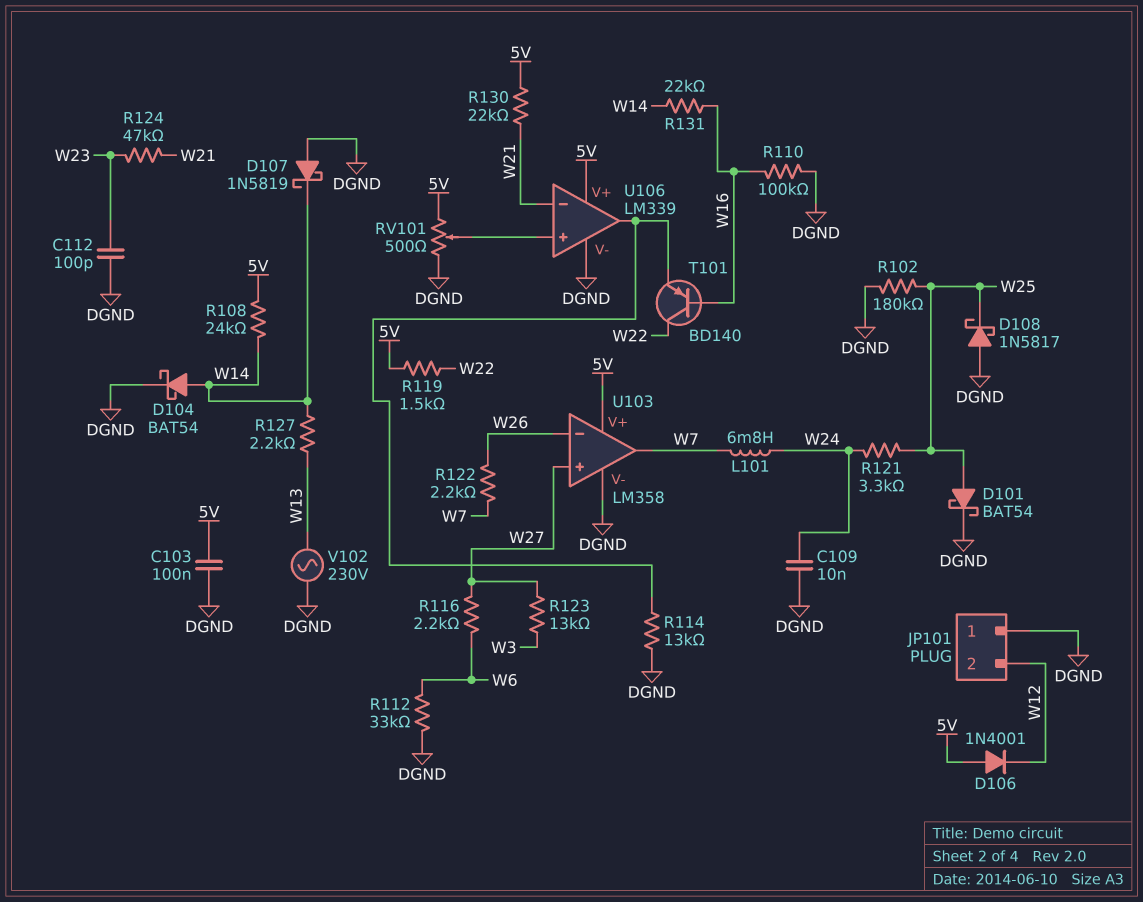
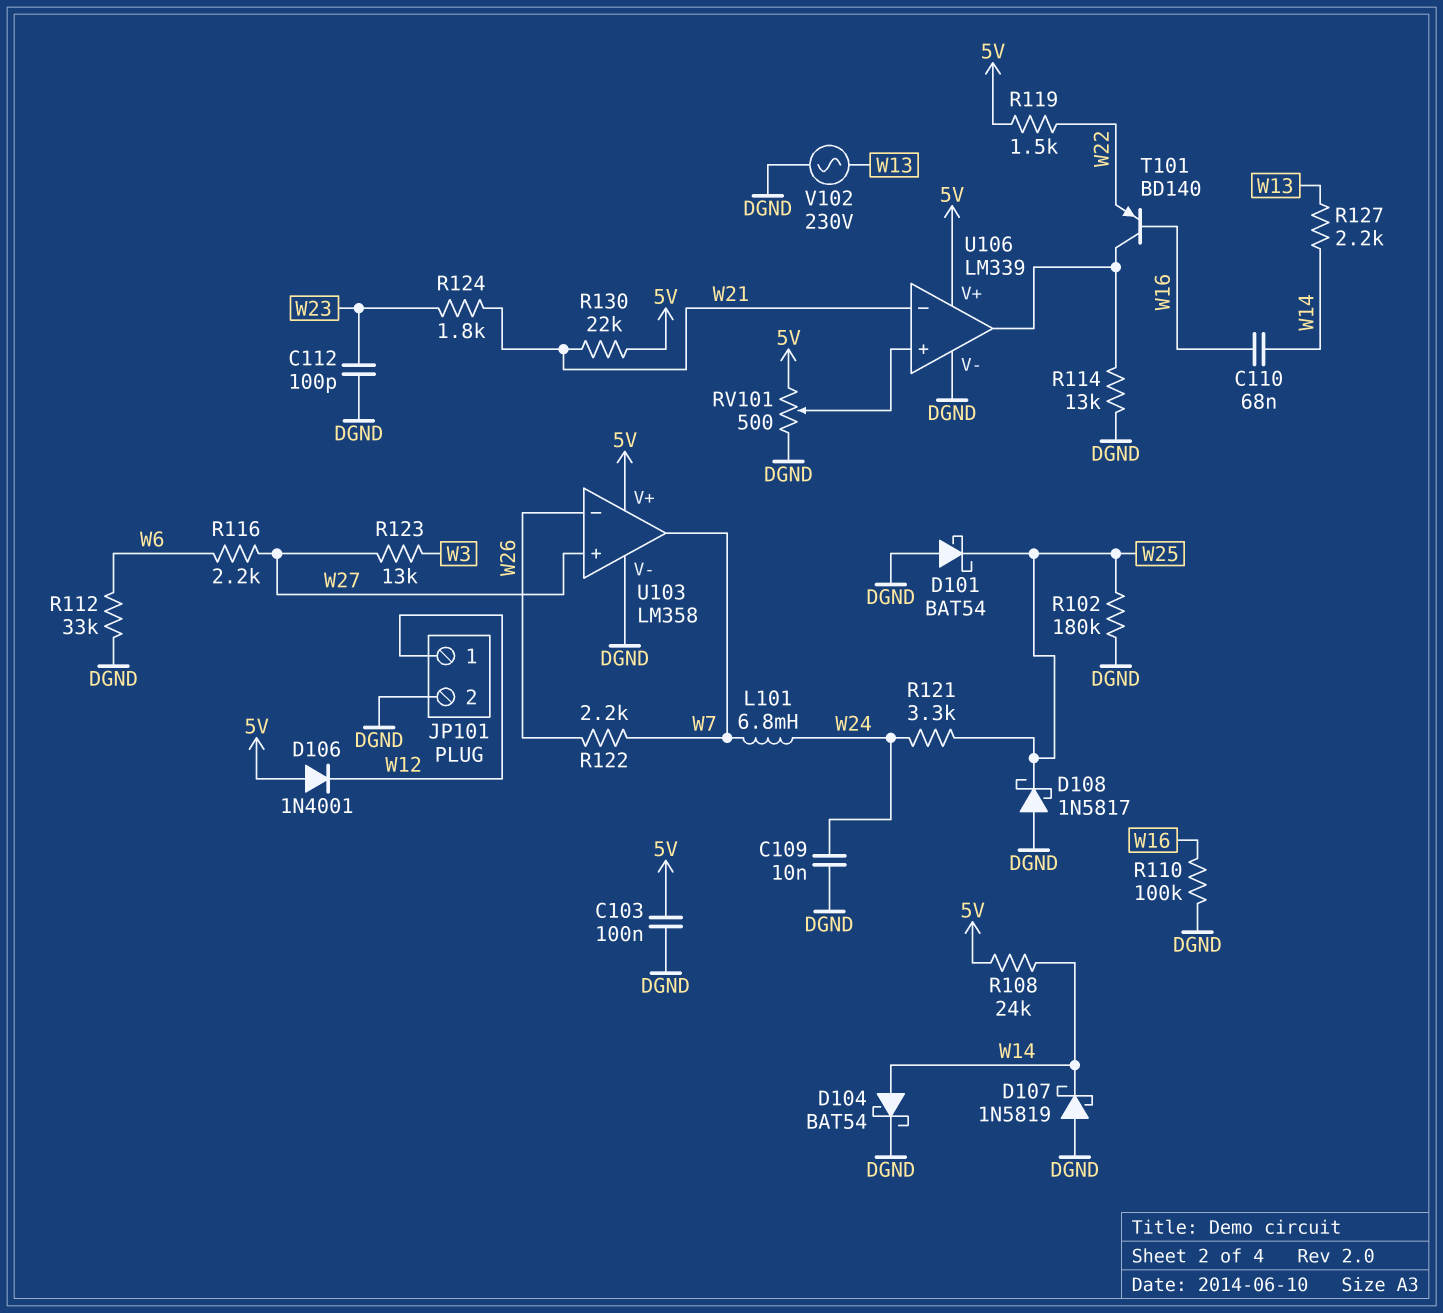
C110: none -> 68nF (W14, W16)
D101: schottky BAT54 (A W25, K DGND) -> schottky BAT54 (A DGND, K W25)
JP101 pin 1: DGND -> W12
JP101 pin 2: W12 -> DGND
R124: 47k (W21, W23) -> 1.8k (W21, W23)
R131: 22k (W14, W16) -> none
T101: PNP BD140 (B W16, C W22, E U106/out) -> PNP BD140 (B W16, C U106/out, E W22)

